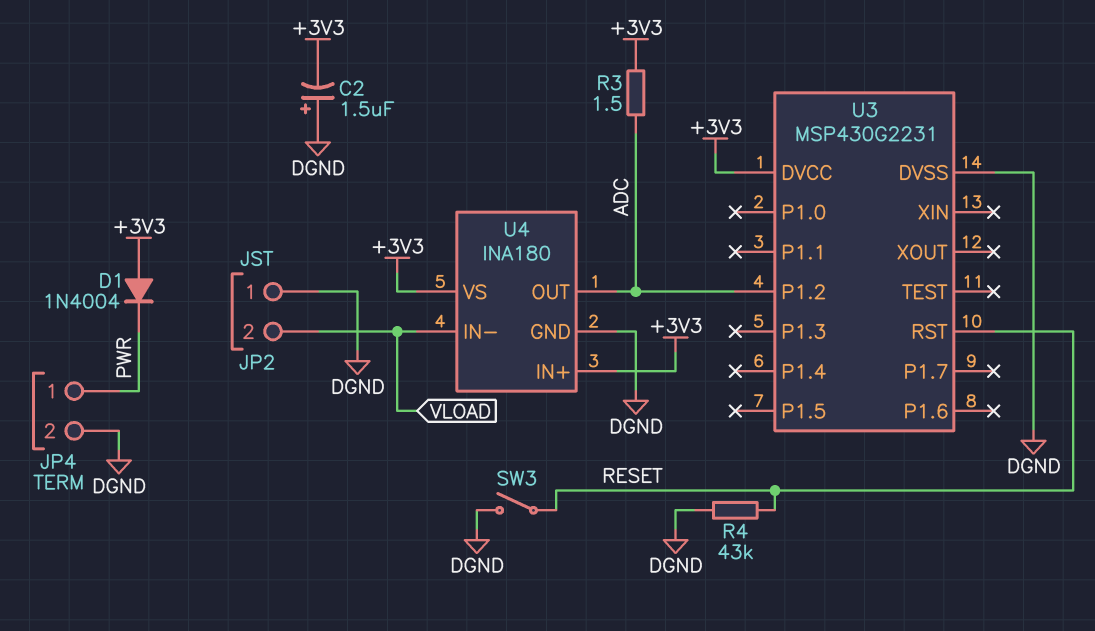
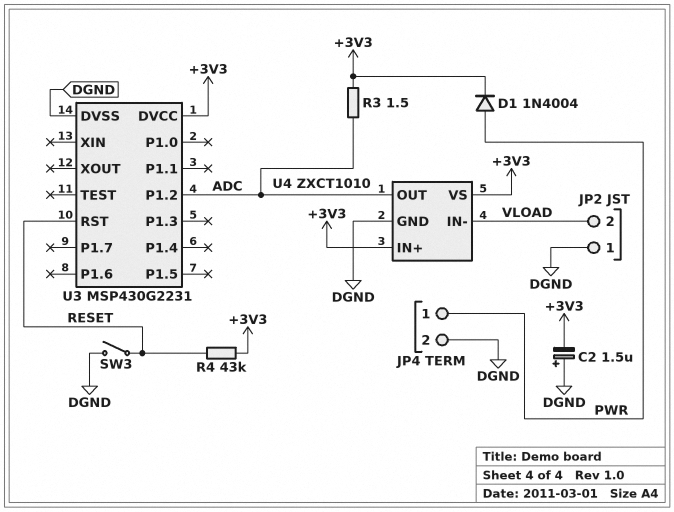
D1: diode 1N4004 (A +3V3, K PWR) -> diode 1N4004 (A PWR, K +3V3)
R4: 43k (DGND, RESET) -> 43k (+3V3, RESET)
U4: INA180 -> ZXCT1010

